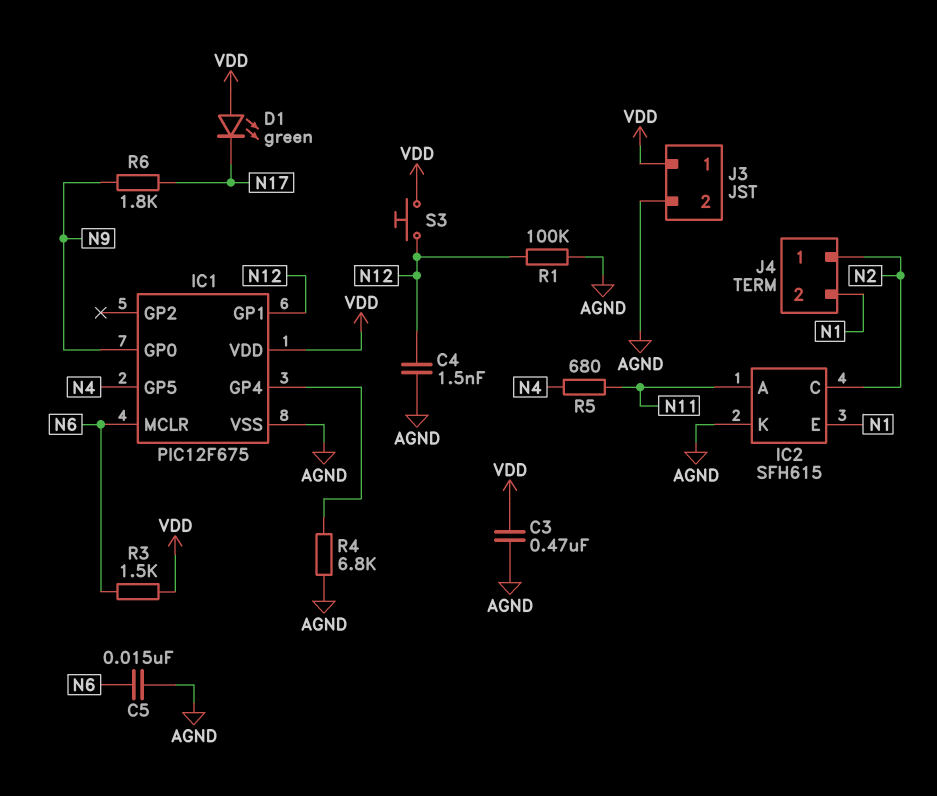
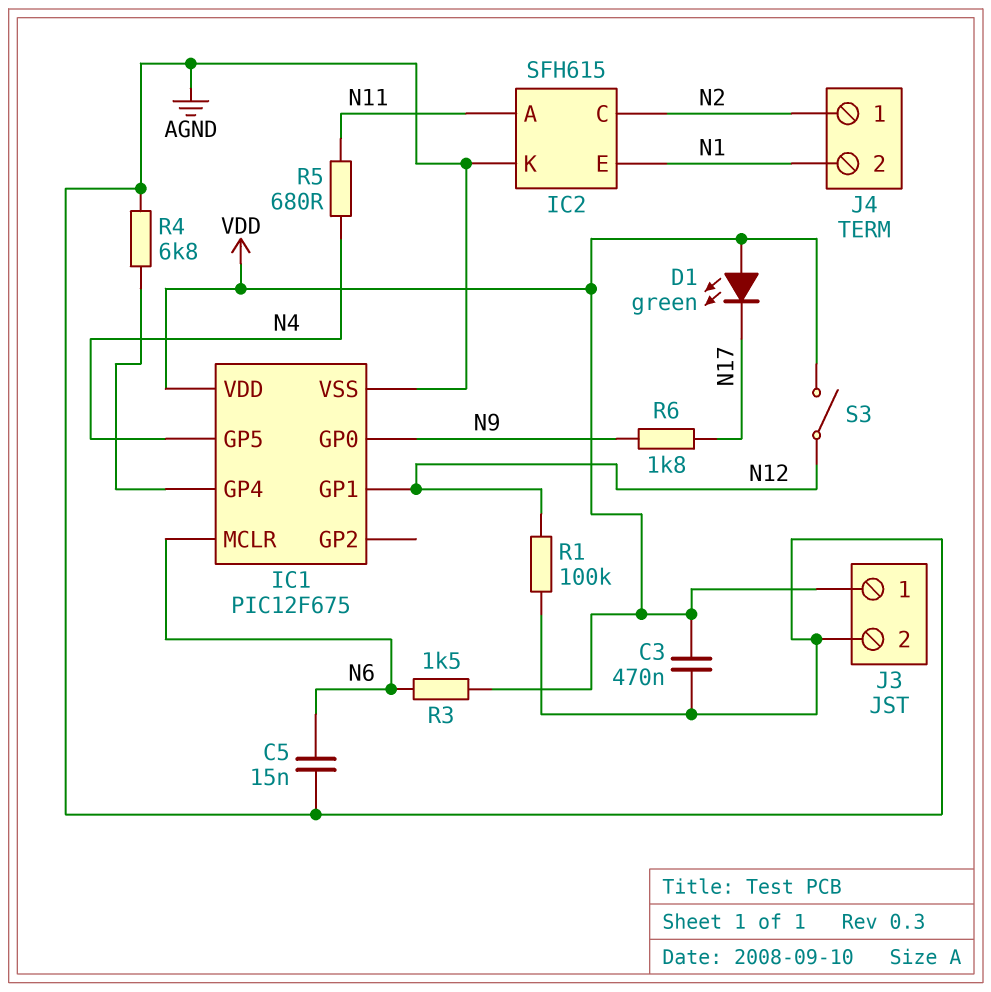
C4: 1.5nF (AGND, N12) -> none
S3: button (N12, VDD) -> switch (N12, VDD)

